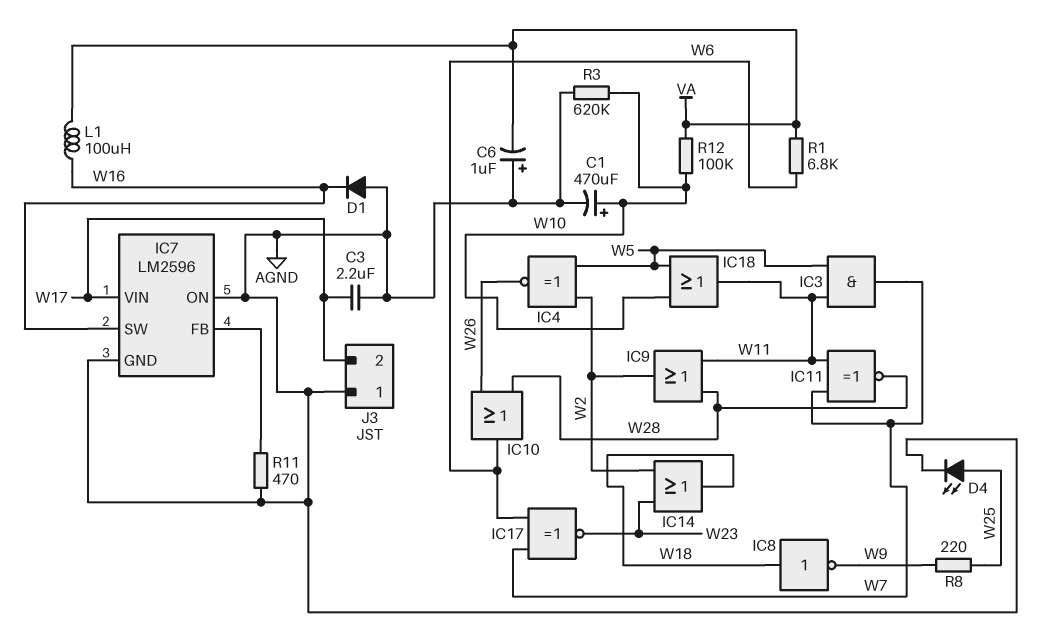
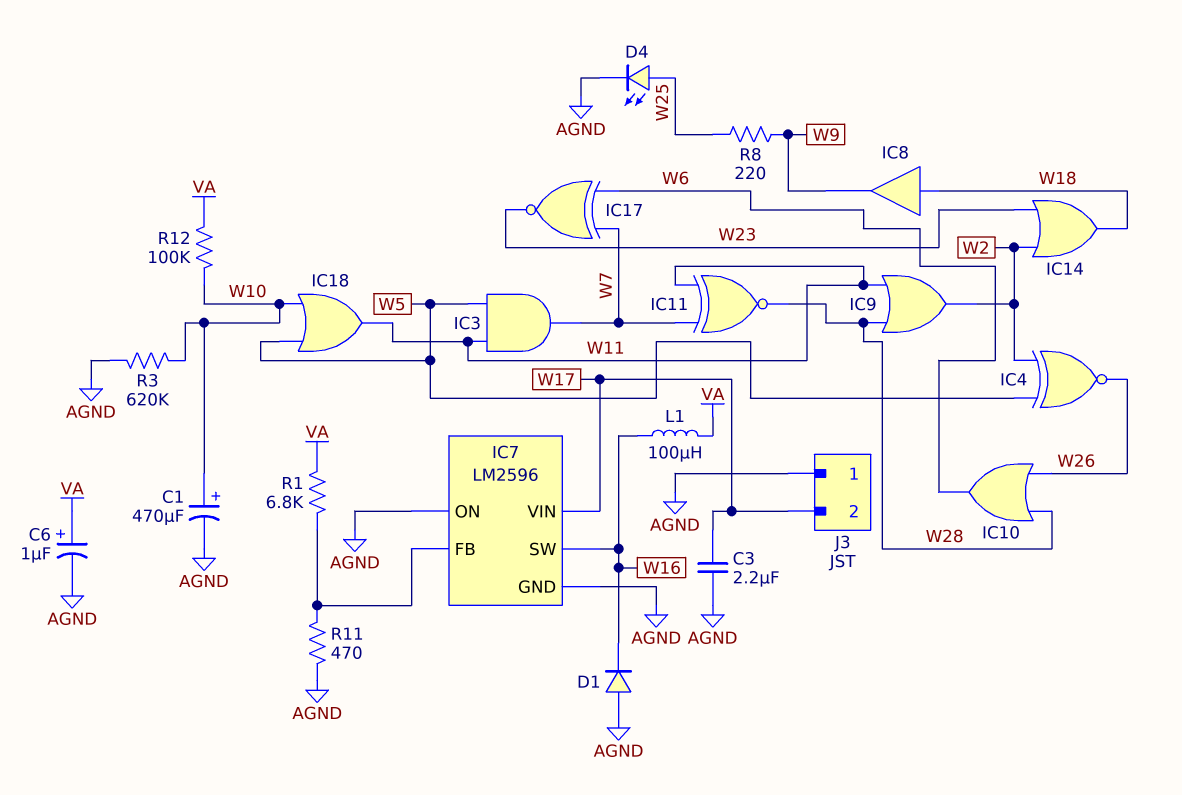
C6: 1uF (plus AGND, minus VA) -> 1uF (plus VA, minus AGND)
IC8: NOT (in W18, out W9) -> buffer (in W18, out W9)
R1: 6.8k (VA, W6) -> 6.8k (IC7/FB, VA)

